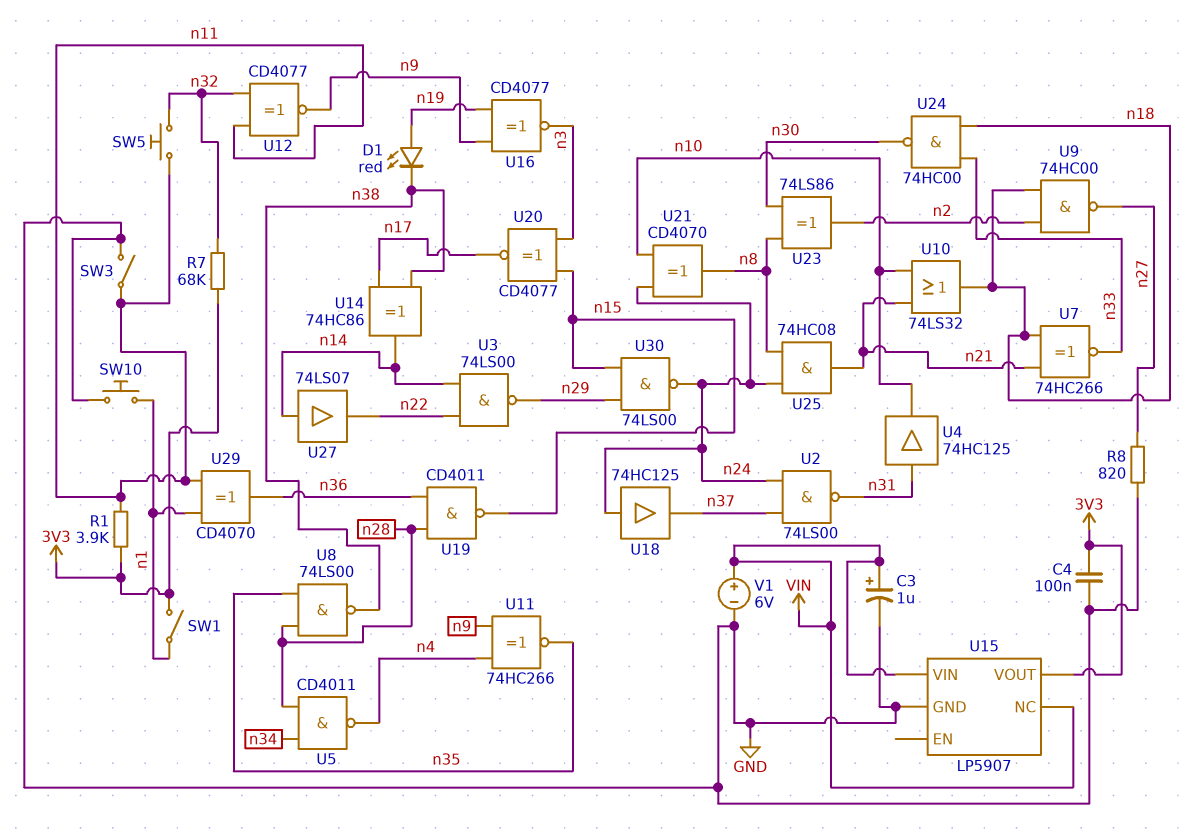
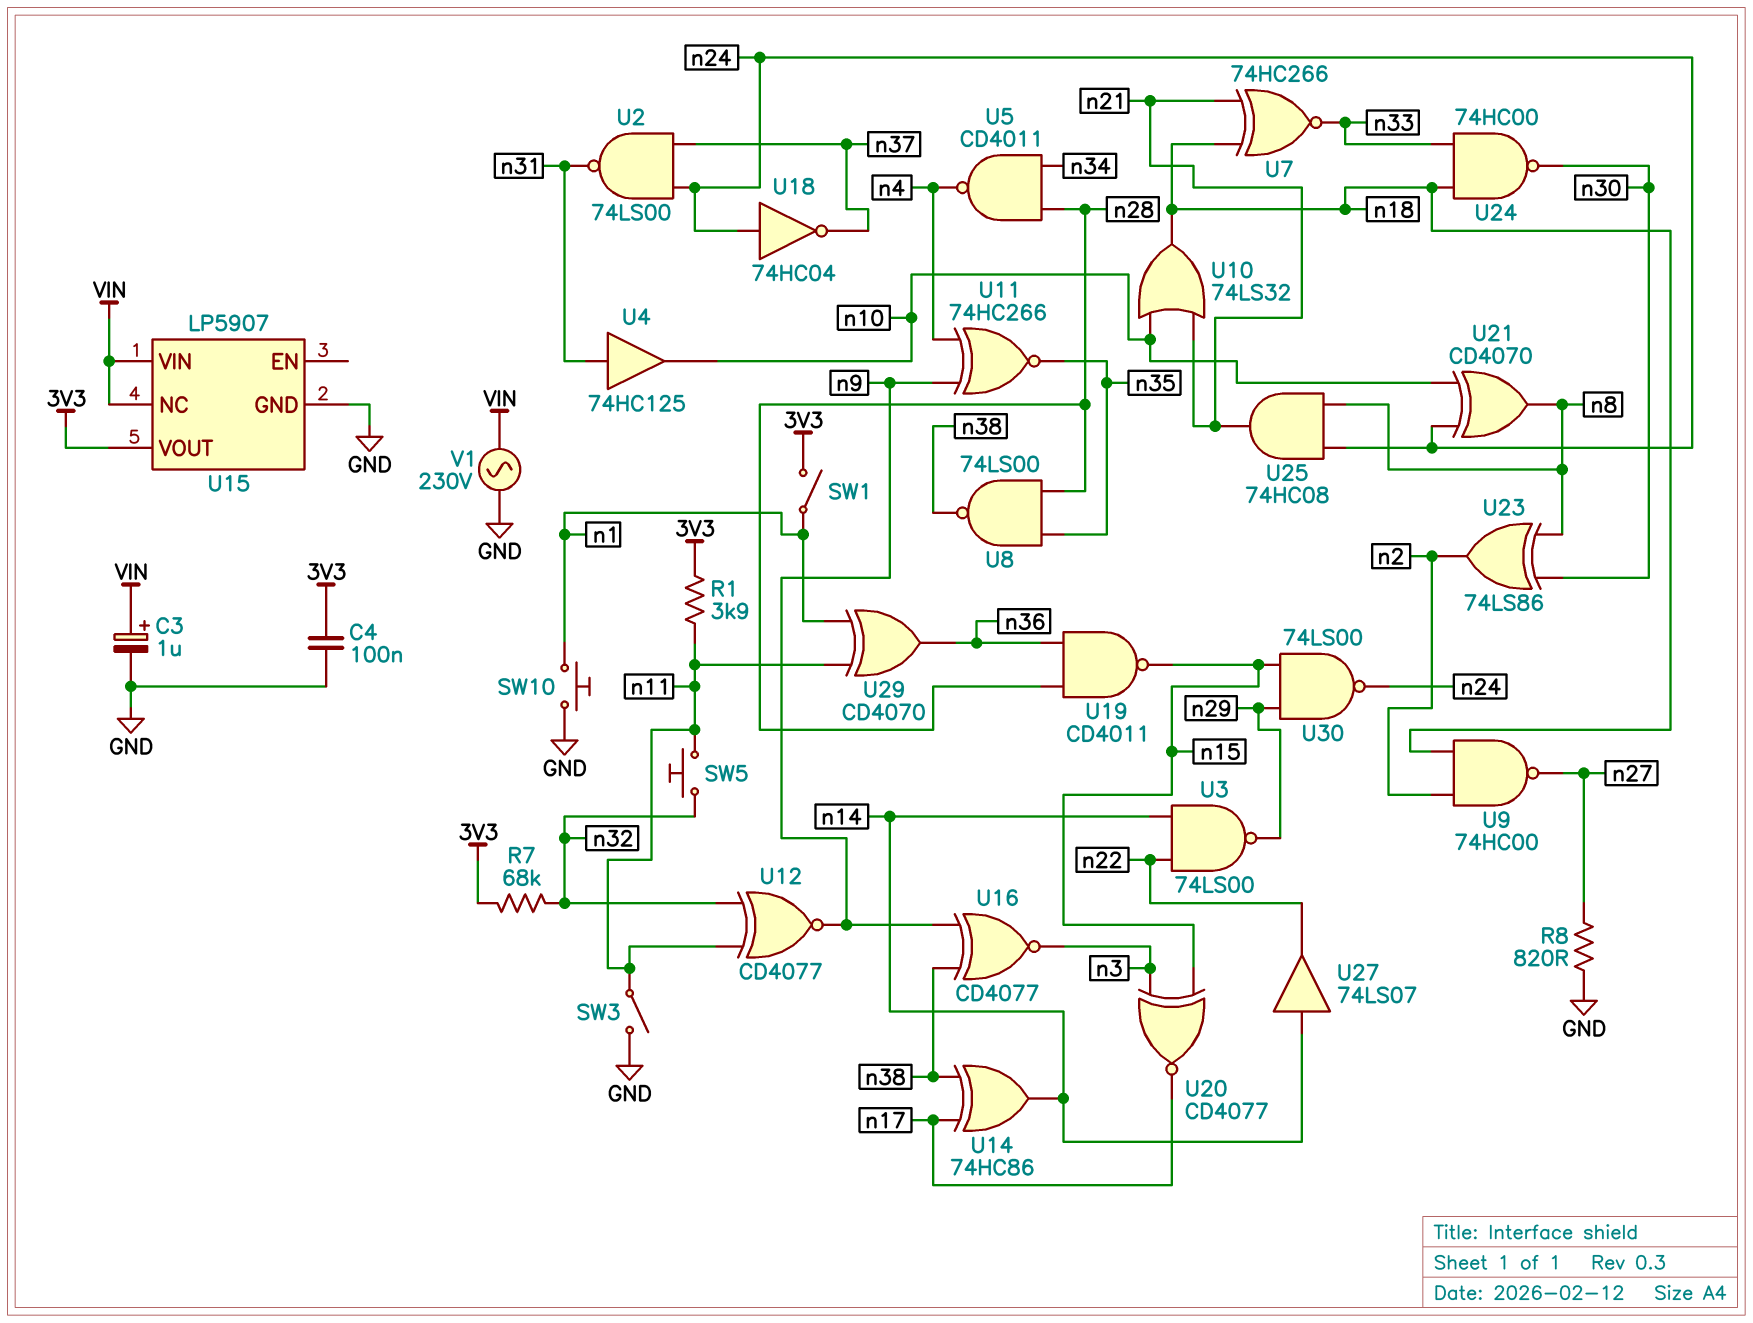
D1: LED red (A n19, K n38) -> none
U16: XNOR CD4077 (in n9, in n19, out n3) -> XNOR CD4077 (in n9, in n38, out n3)
U18: buffer 74HC125 (in n24, out n37) -> NOT 74HC04 (in n24, out n37)
V1: 6V (plus VIN, minus GND) -> AC 230V (GND, VIN)

